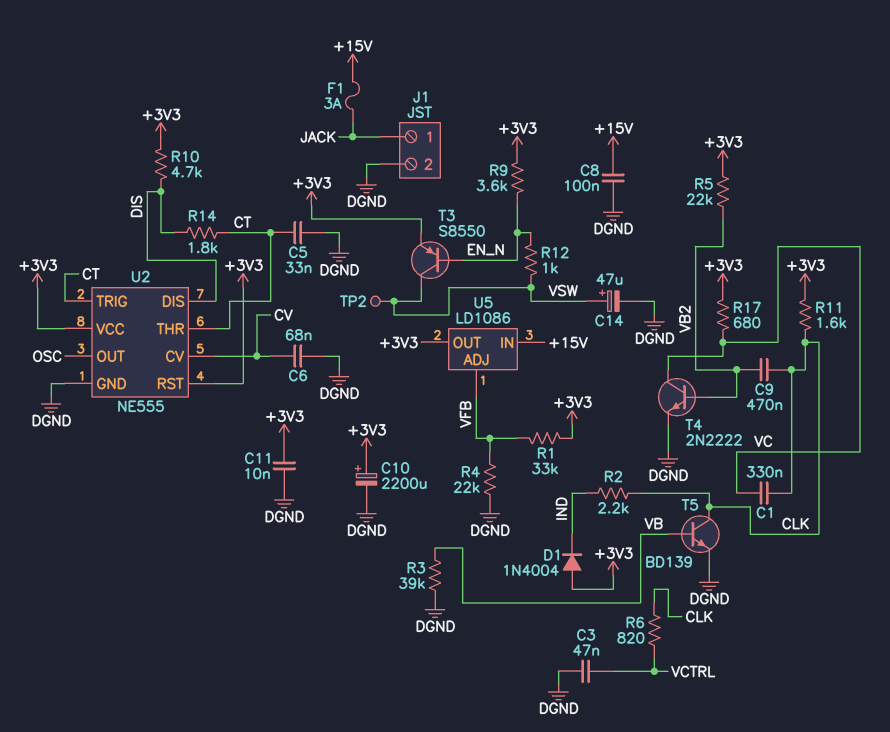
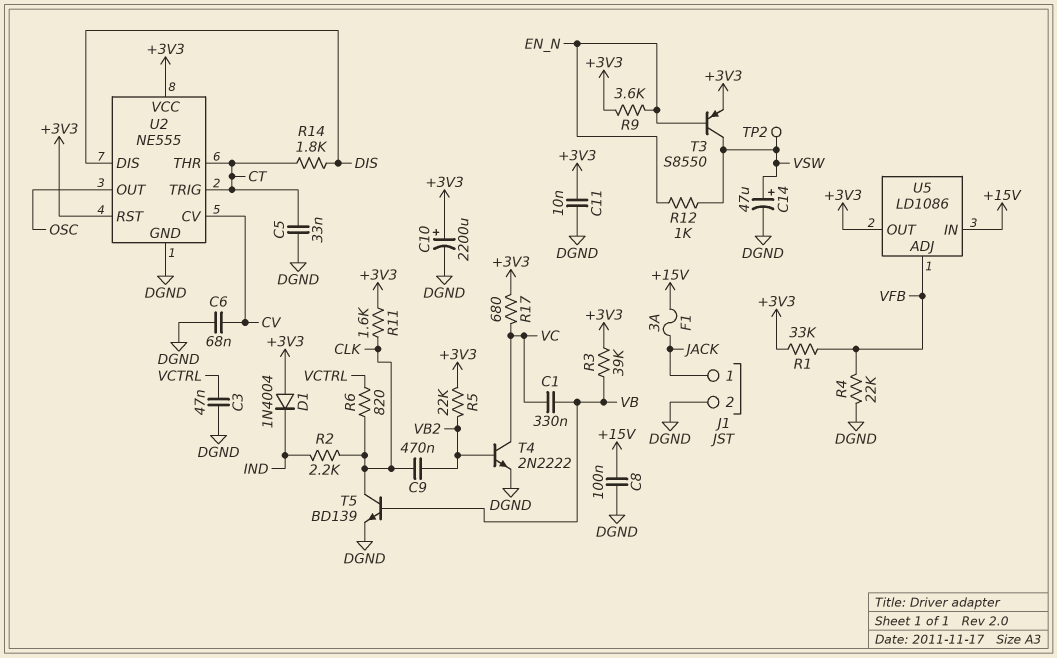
C1: 330nF (CLK, VC) -> 330nF (VB, VC)
R3: 39k (DGND, VB) -> 39k (+3V3, VB)
R10: 4.7k (+3V3, DIS) -> none

